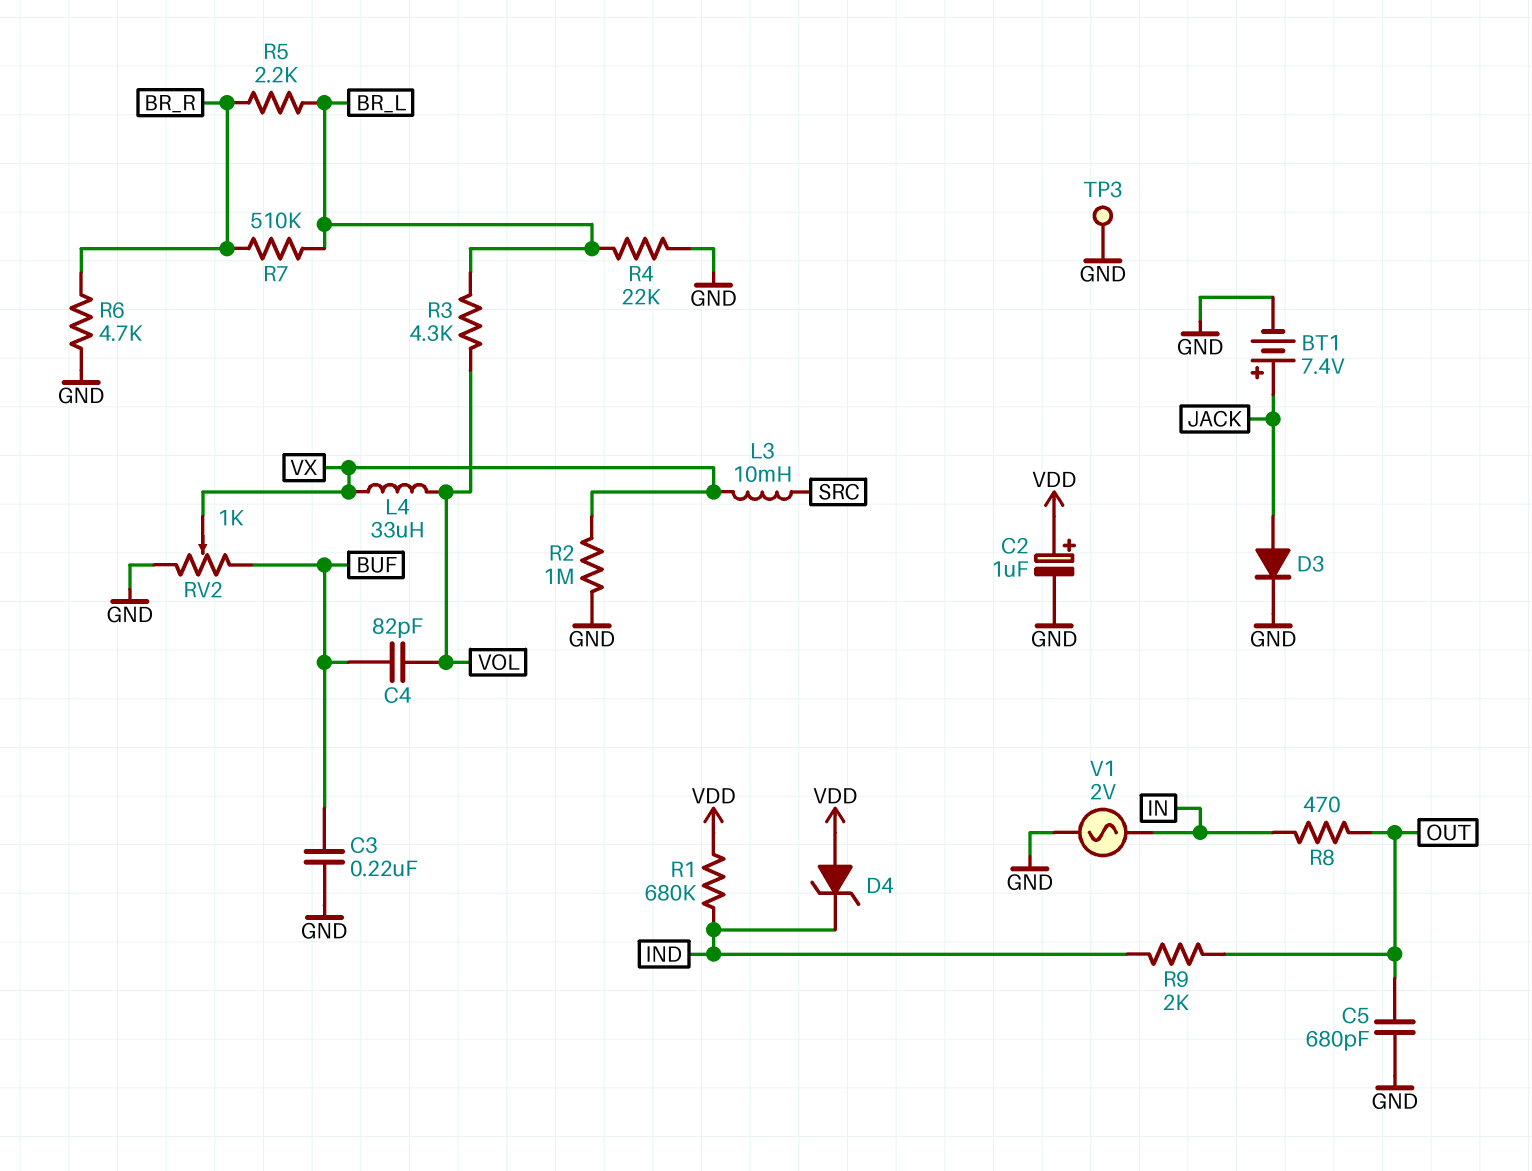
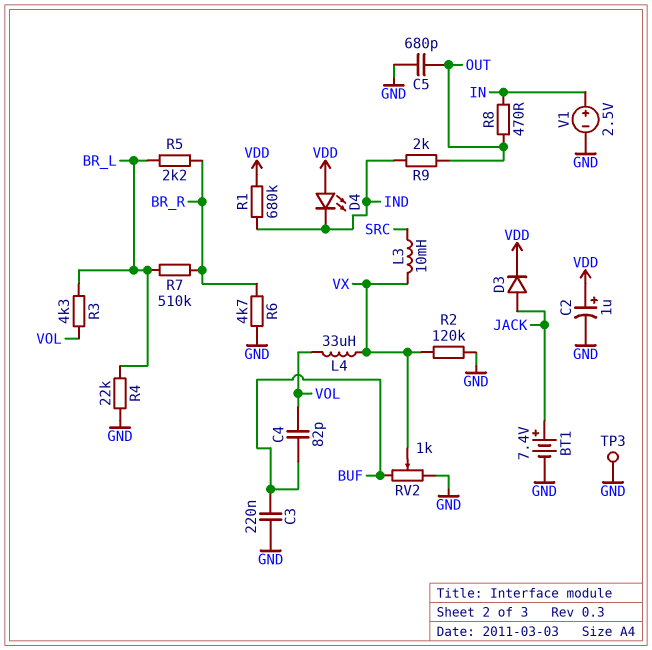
D3: diode (A JACK, K GND) -> diode (A JACK, K VDD)
D4: zener (A VDD, K IND) -> LED (A VDD, K IND)
R2: 1M (GND, VX) -> 120k (GND, VX)
V1: AC 2V (GND, IN) -> 2.5V (plus IN, minus GND)

